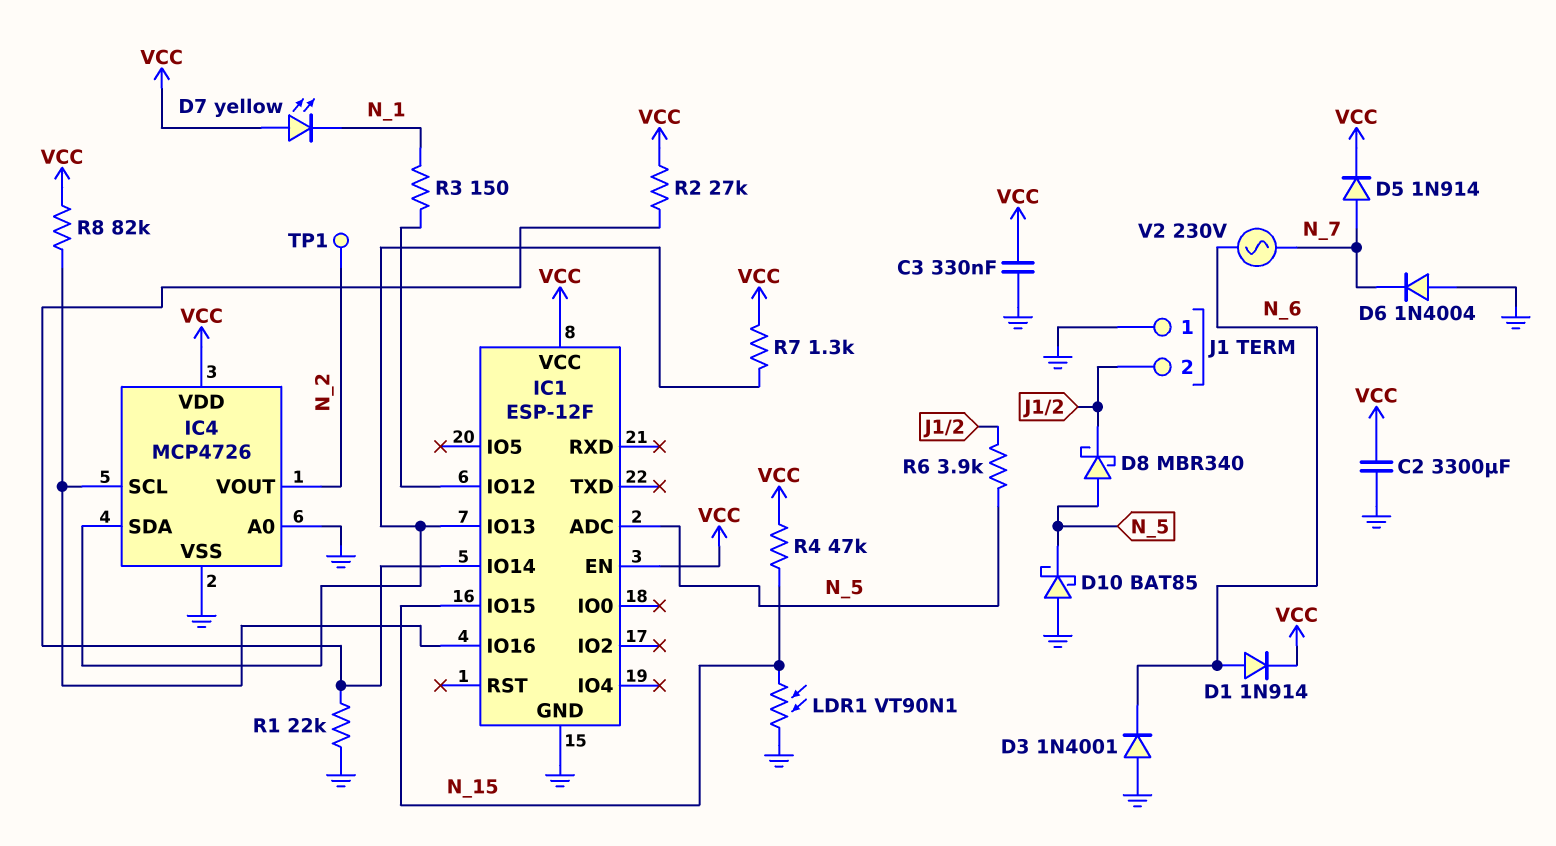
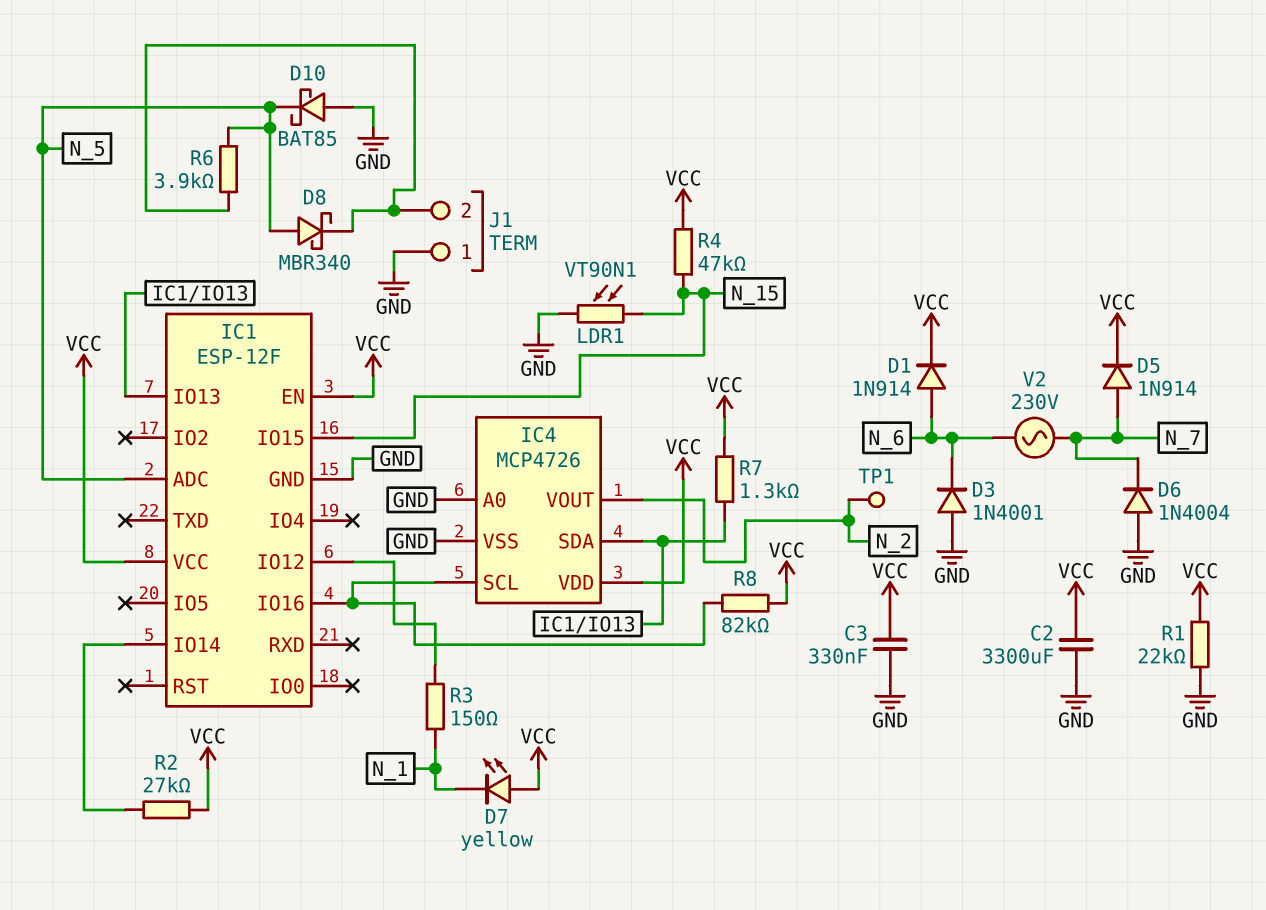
R1: 22k (GND, IC1/IO14) -> 22k (GND, VCC)

